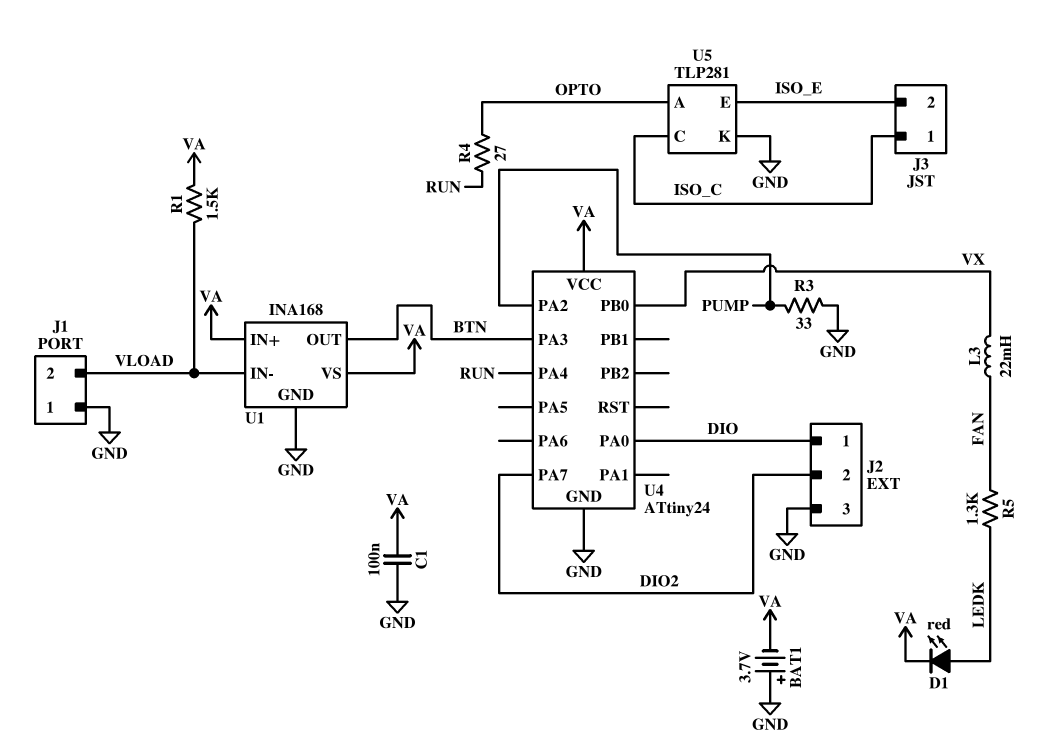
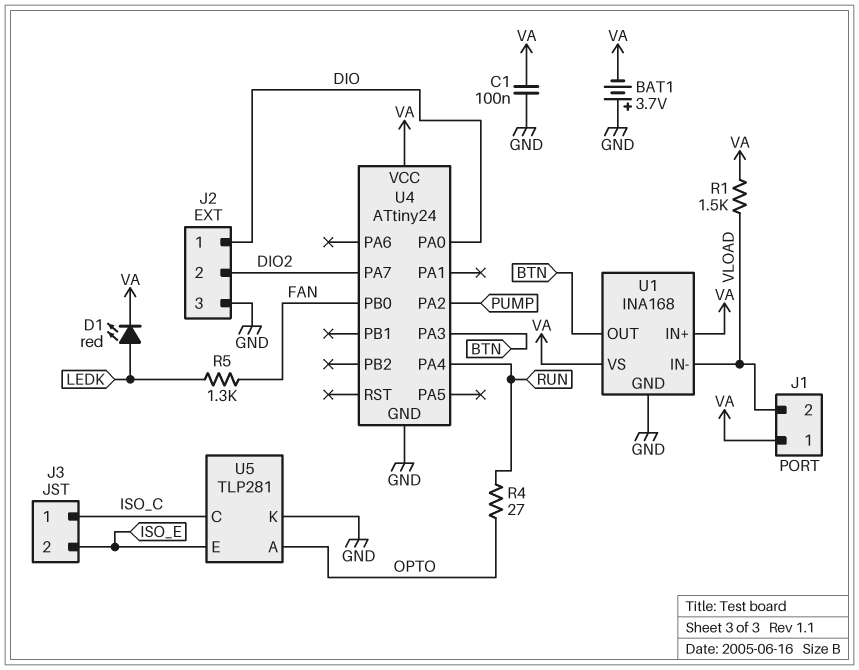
J1 pin 1: GND -> VA
L3: 22mH (FAN, VX) -> none
R3: 33 (GND, PUMP) -> none
U4 pin PB0: VX -> FAN

